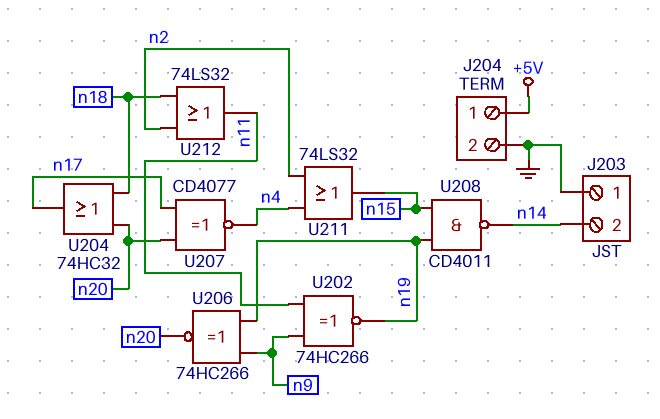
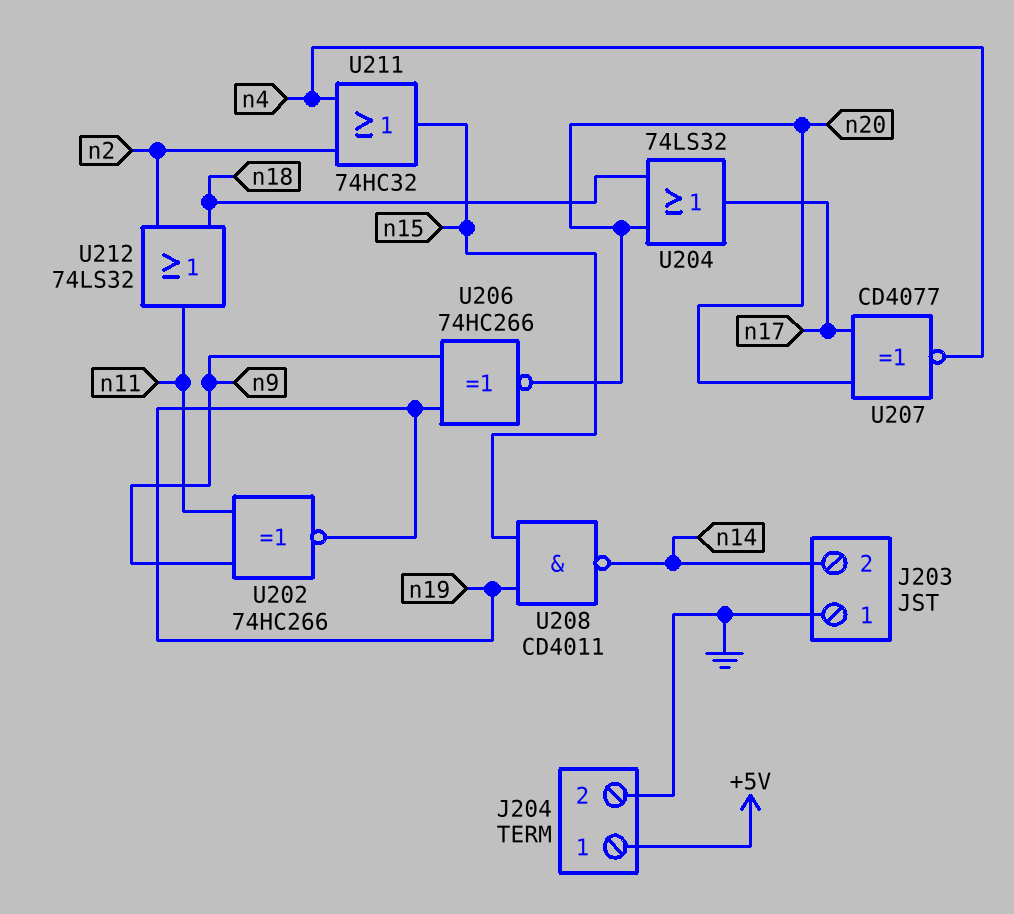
U204: OR 74HC32 (in n18, in n20, out n17) -> OR 74LS32 (in n18, in n20, out n17)
U211: OR 74LS32 (in n2, in n4, out n15) -> OR 74HC32 (in n2, in n4, out n15)

